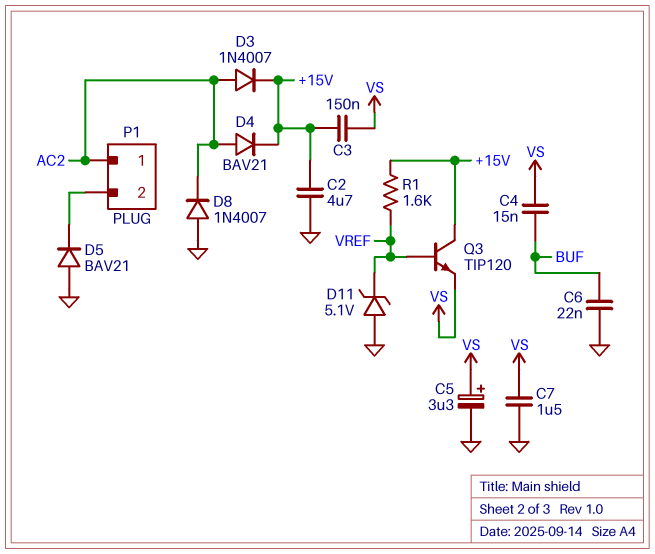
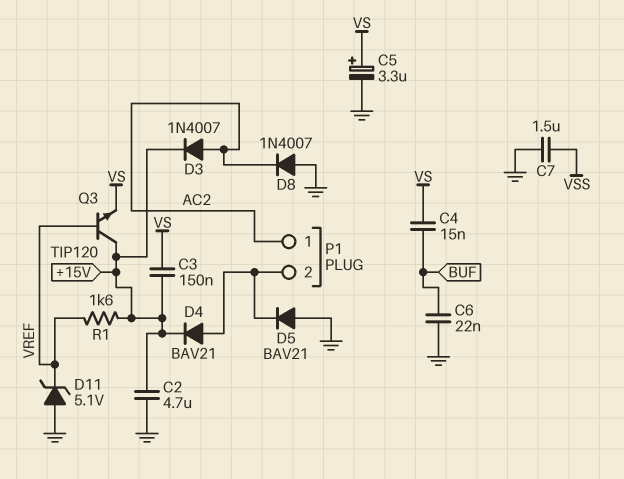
C7: 1.5uF (GND, VS) -> 1.5uF (GND, VSS)
D4: diode BAV21 (A AC2, K +15V) -> diode BAV21 (A P1/2, K +15V)

